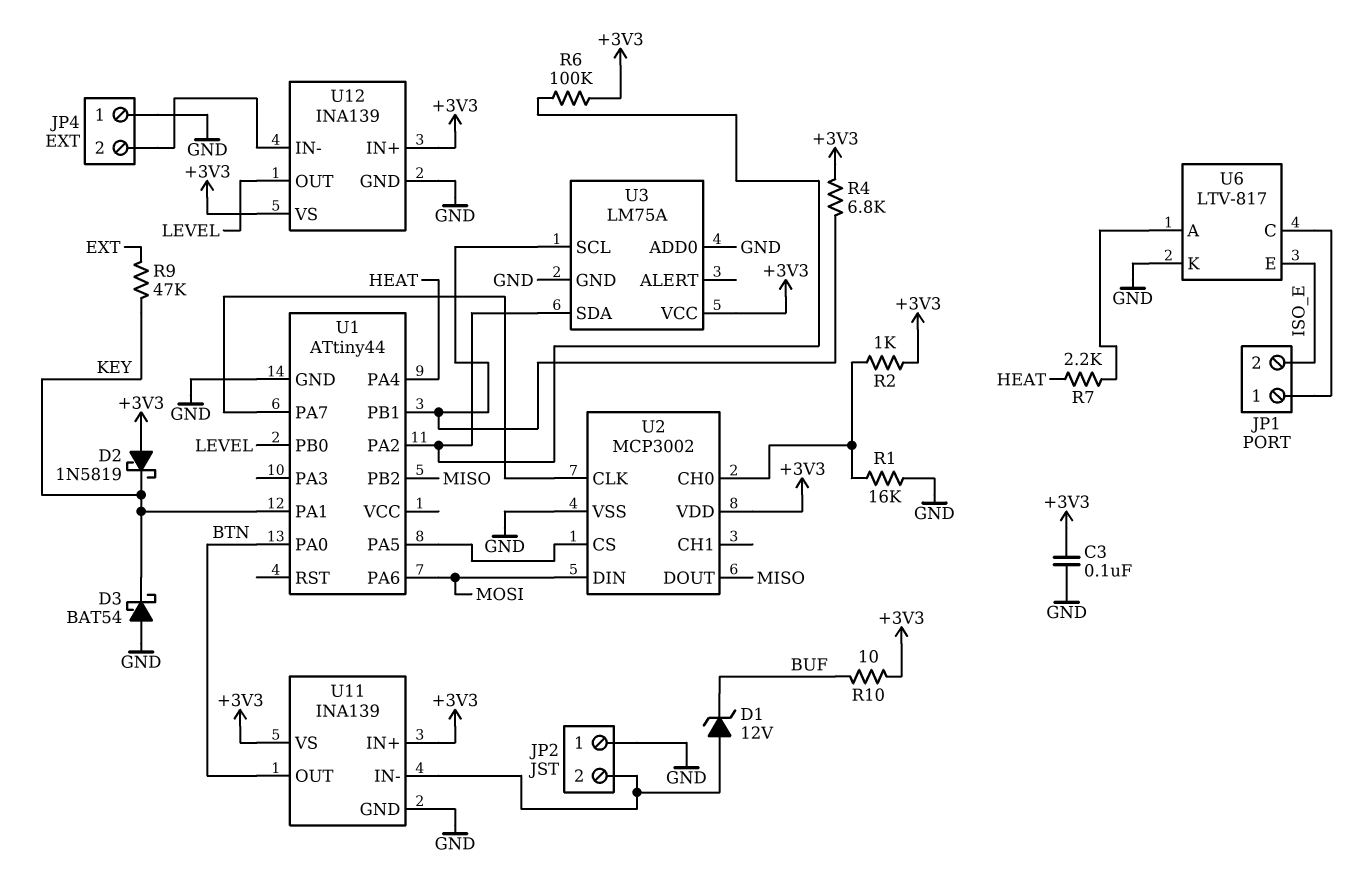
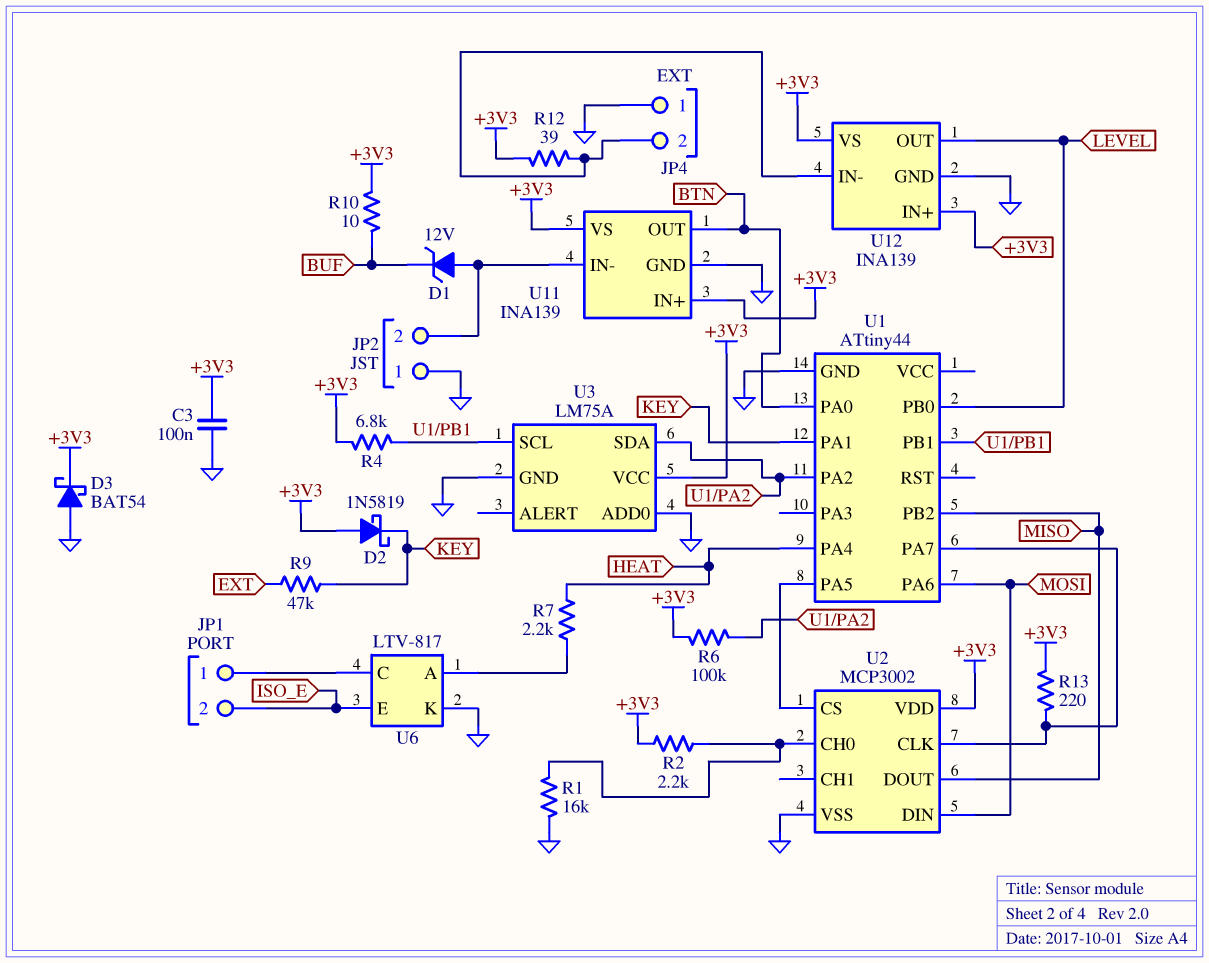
D3: schottky BAT54 (A GND, K KEY) -> schottky BAT54 (A GND, K +3V3)
R2: 1k (+3V3, U2/CH0) -> 2.2k (+3V3, U2/CH0)
R12: none -> 39 (+3V3, JP4/2)
R13: none -> 220 (+3V3, U1/PA7)

